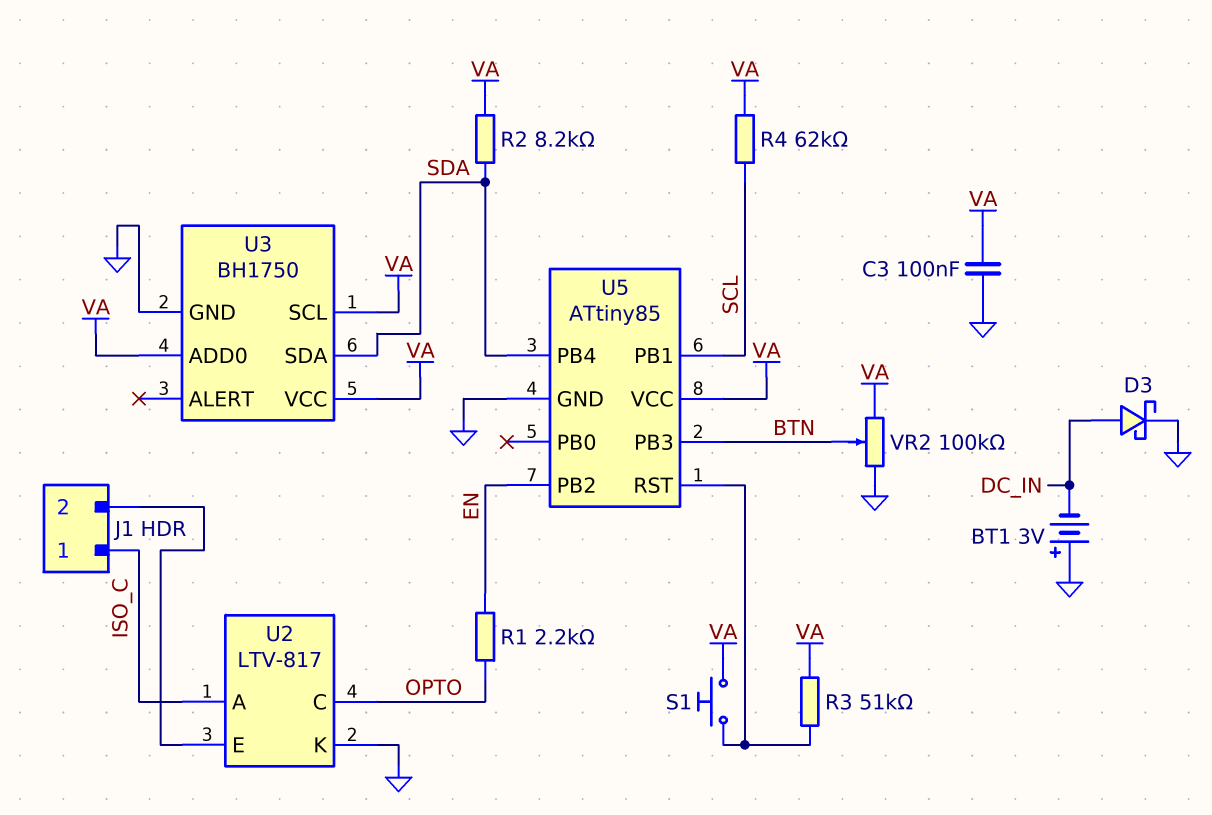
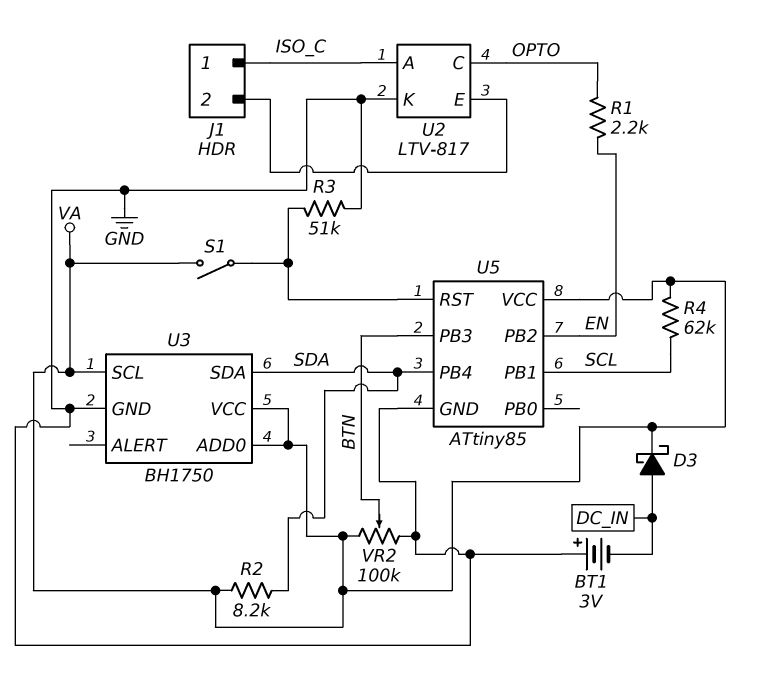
C3: 100nF (GND, VA) -> none
D3: schottky (A DC_IN, K GND) -> schottky (A DC_IN, K VA)
R3: 51k (U5/RST, VA) -> 51k (GND, U5/RST)
S1: button (U5/RST, VA) -> switch (U5/RST, VA)

